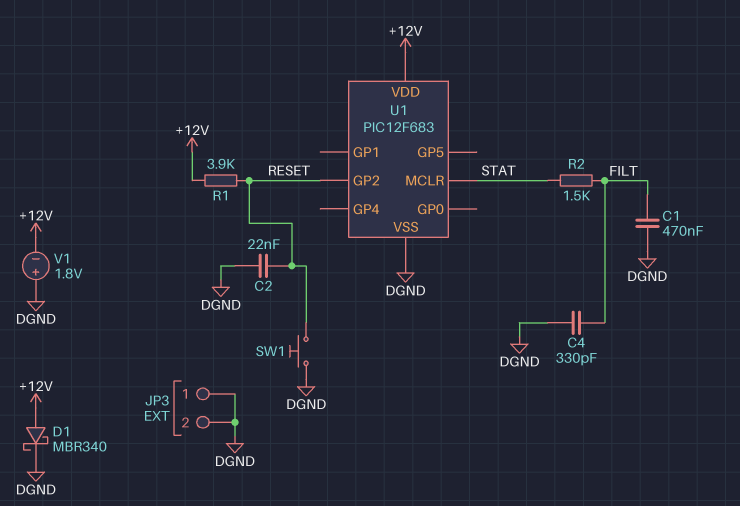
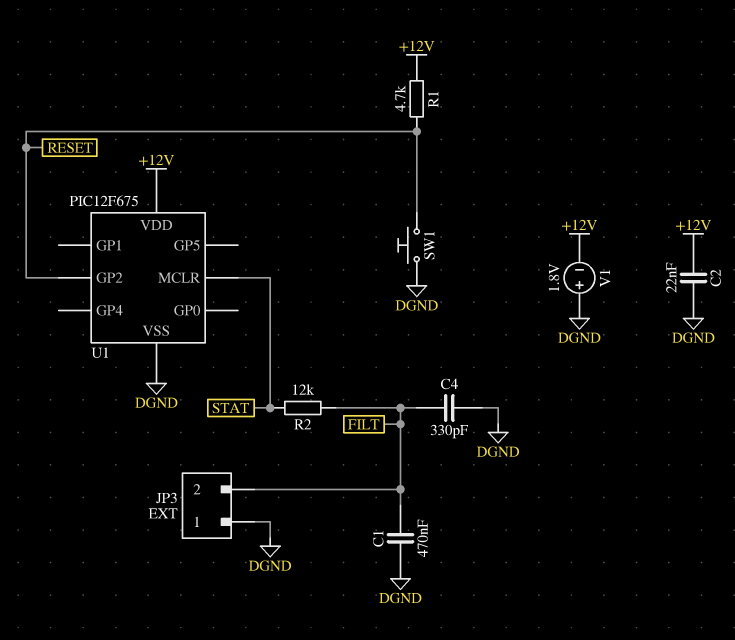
C2: 22nF (DGND, RESET) -> 22nF (+12V, DGND)
D1: schottky MBR340 (A +12V, K DGND) -> none
JP3 pin 2: DGND -> FILT
R1: 3.9k (+12V, RESET) -> 4.7k (+12V, RESET)
R2: 1.5k (FILT, STAT) -> 12k (FILT, STAT)
U1: PIC12F683 -> PIC12F675

